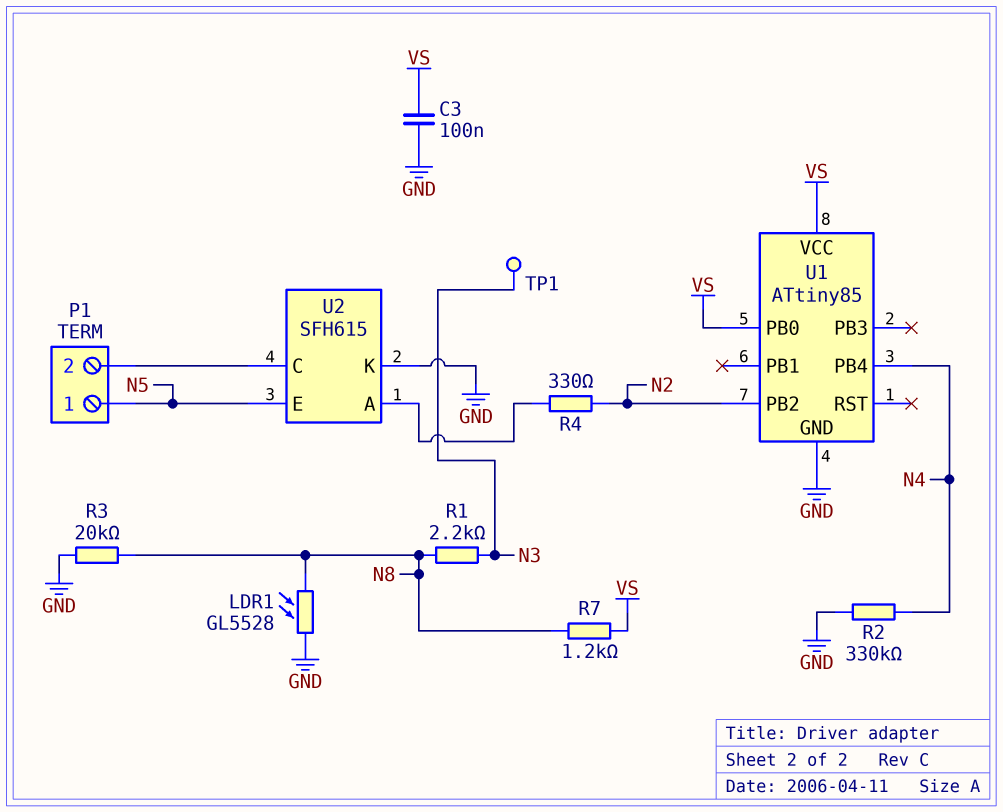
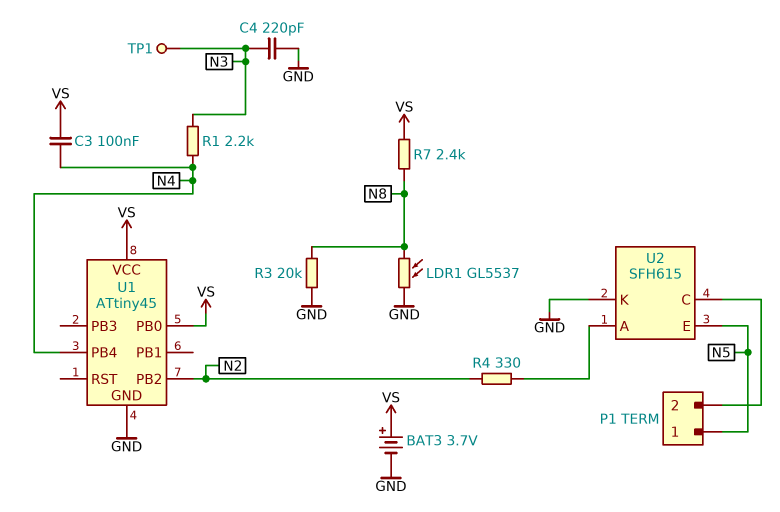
BAT3: none -> 3.7V (plus VS, minus GND)
C3: 100nF (GND, VS) -> 100nF (N4, VS)
C4: none -> 220pF (GND, N3)
LDR1: GL5528 (GND, N8) -> GL5537 (GND, N8)
R1: 2.2k (N3, N8) -> 2.2k (N3, N4)
R2: 330k (GND, N4) -> none
R7: 1.2k (N8, VS) -> 2.4k (N8, VS)
U1: ATtiny85 -> ATtiny45

